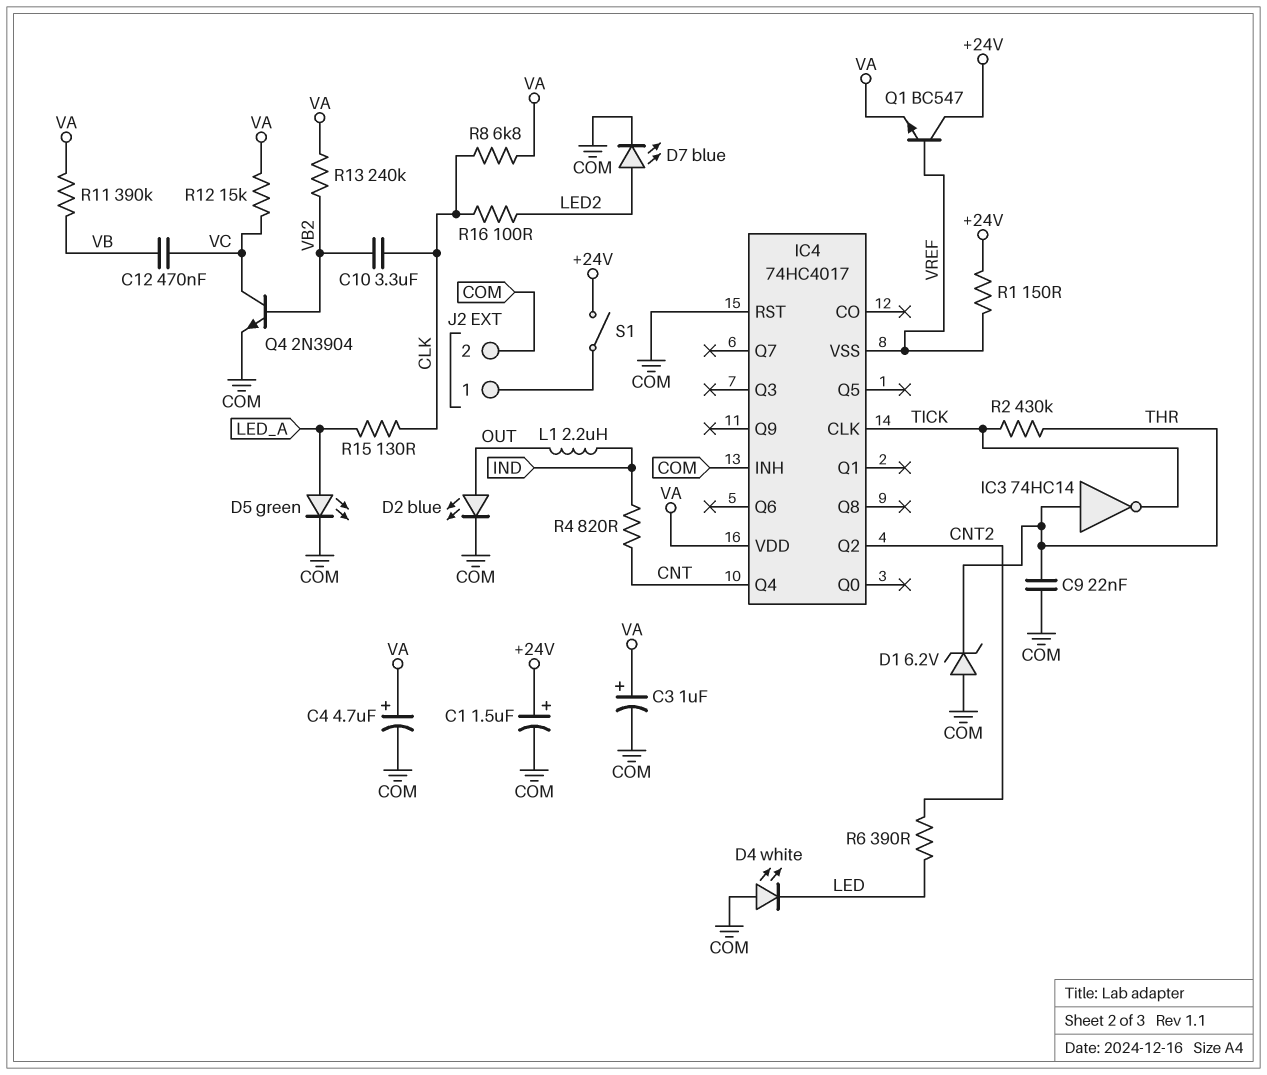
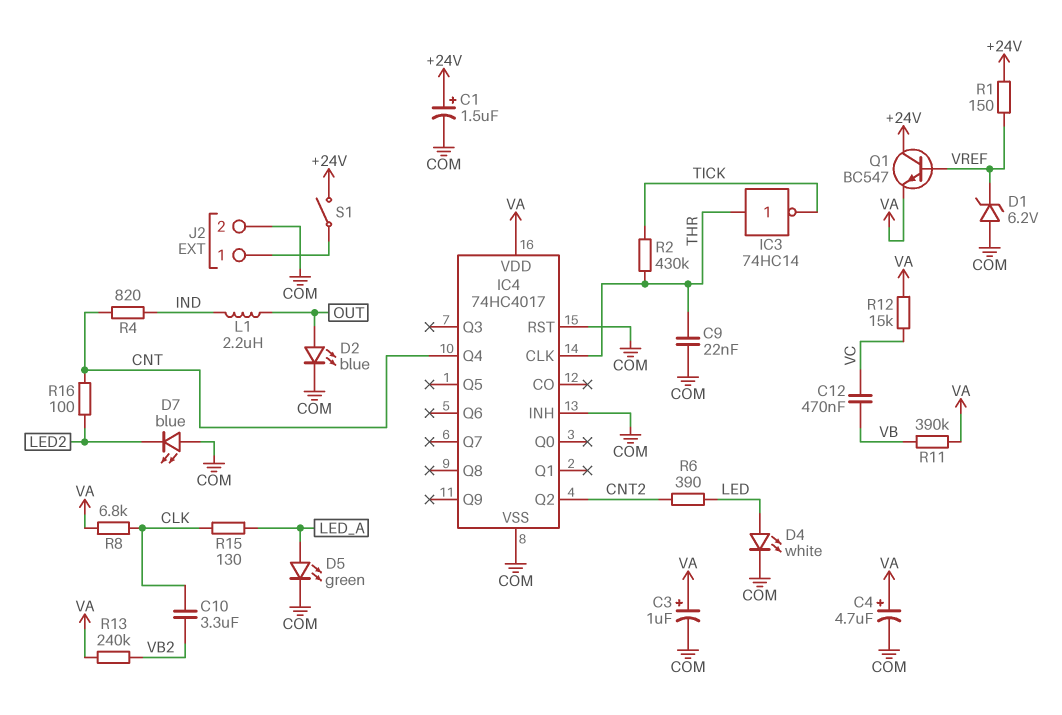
D1: zener 6.2V (A COM, K THR) -> zener 6.2V (A COM, K VREF)
D4: LED white (A COM, K LED) -> LED white (A LED, K COM)
D7: LED blue (A LED2, K COM) -> LED blue (A COM, K LED2)
IC4 pin CLK: TICK -> THR
IC4 pin VSS: VREF -> COM
Q4: NPN 2N3904 (B VB2, C VC, E COM) -> none
R16: 100 (CLK, LED2) -> 100 (CNT, LED2)

